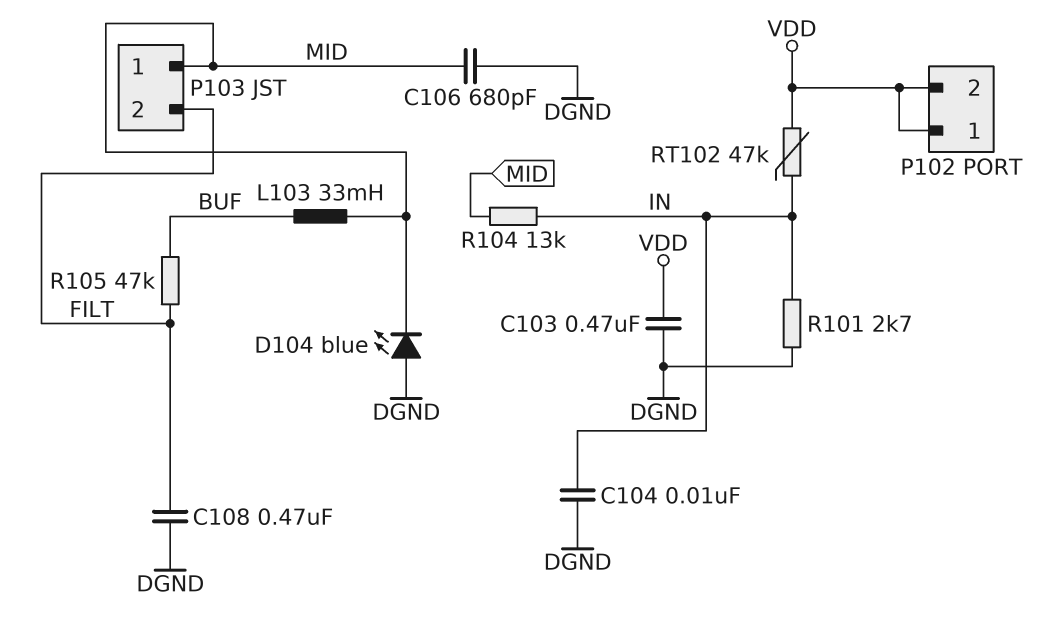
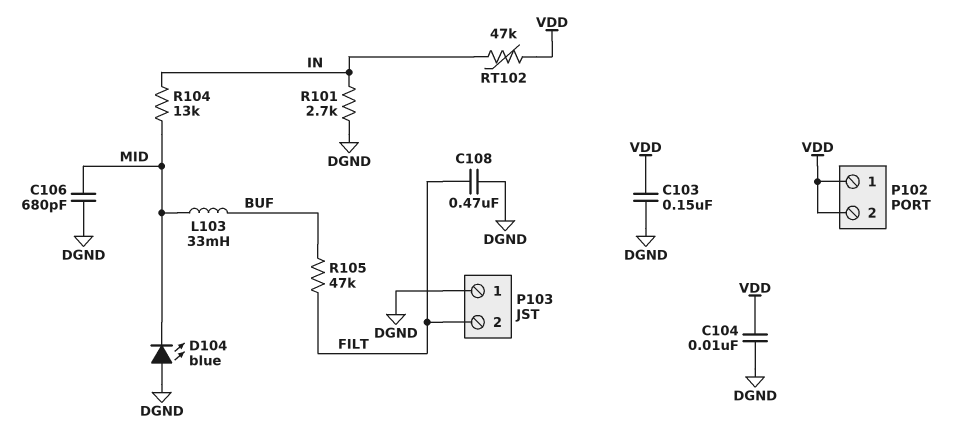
C103: 470nF (DGND, VDD) -> 150nF (DGND, VDD)
C104: 10nF (DGND, IN) -> 10nF (DGND, VDD)
P103 pin 1: MID -> DGND

